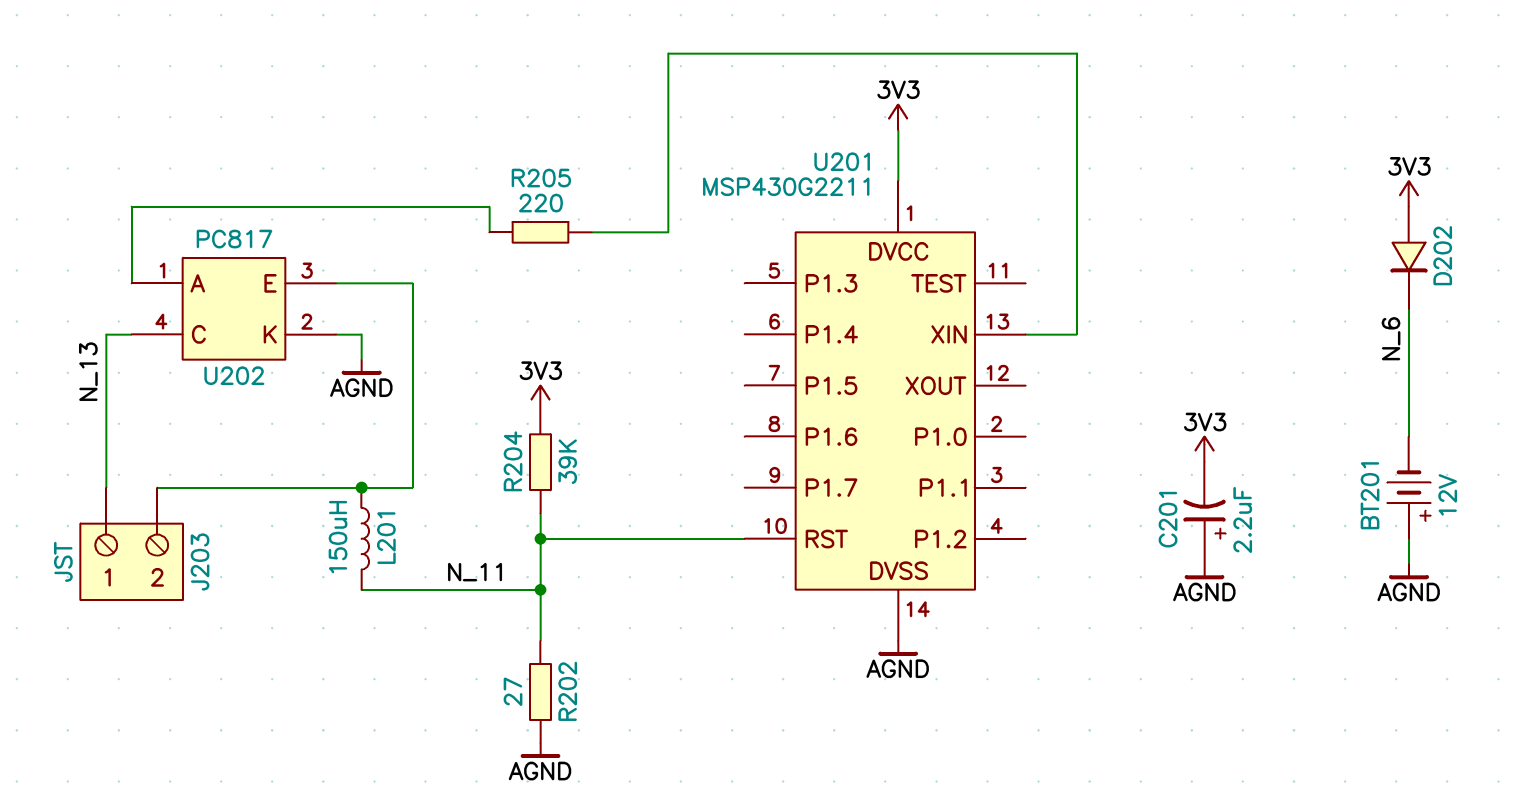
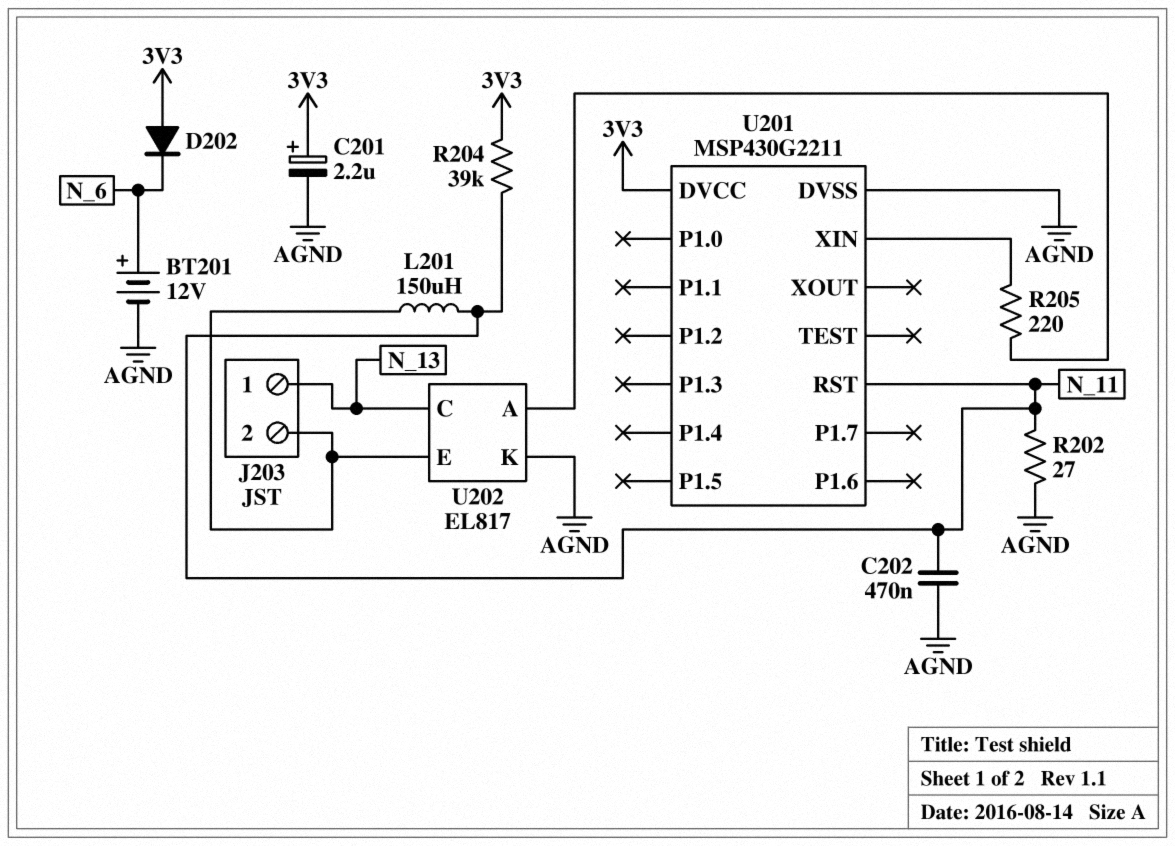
BT201: 12V (plus AGND, minus N_6) -> 12V (plus N_6, minus AGND)
C201: 2.2uF (plus AGND, minus 3V3) -> 2.2uF (plus 3V3, minus AGND)
C202: none -> 470nF (AGND, N_11)
U202: PC817 -> EL817

